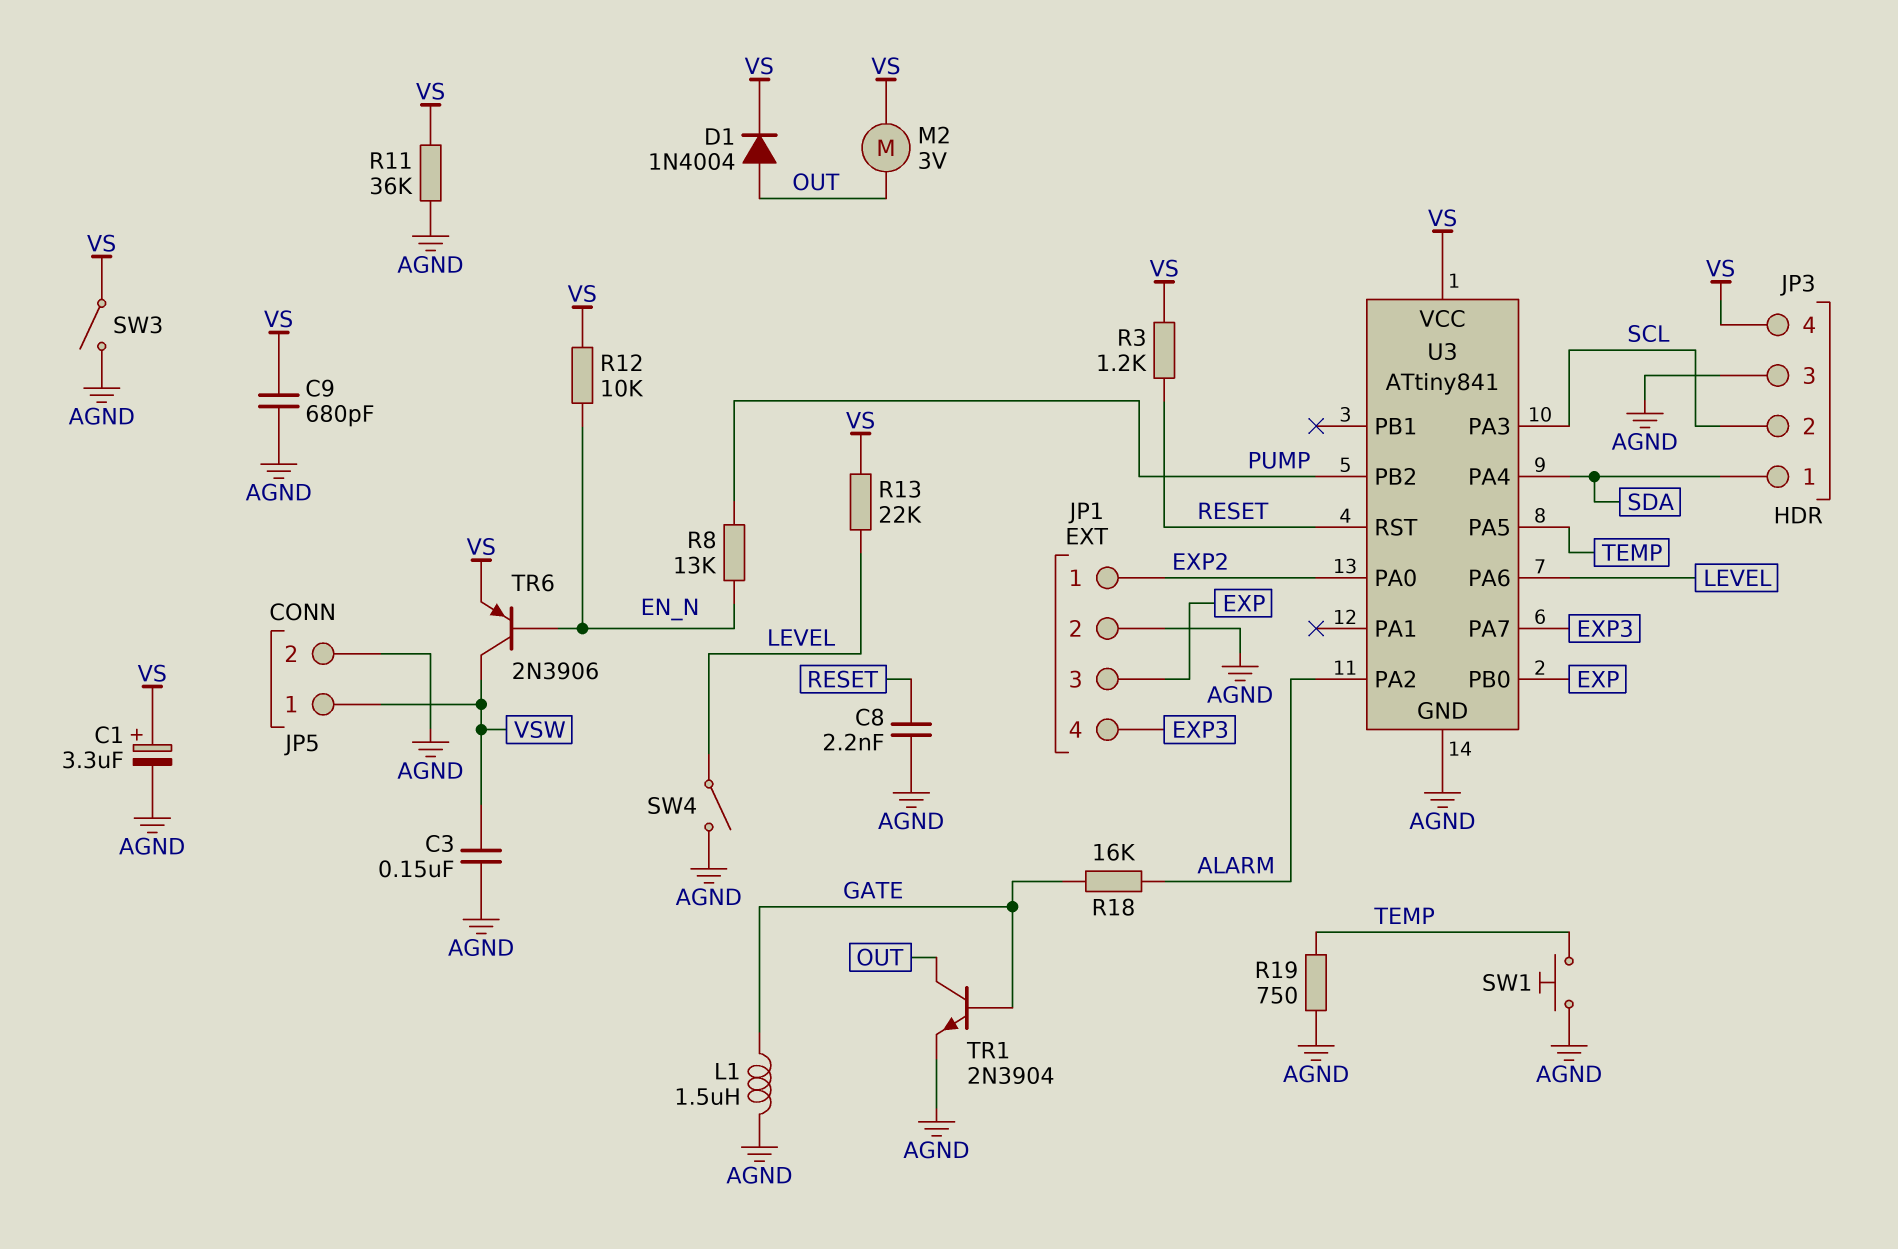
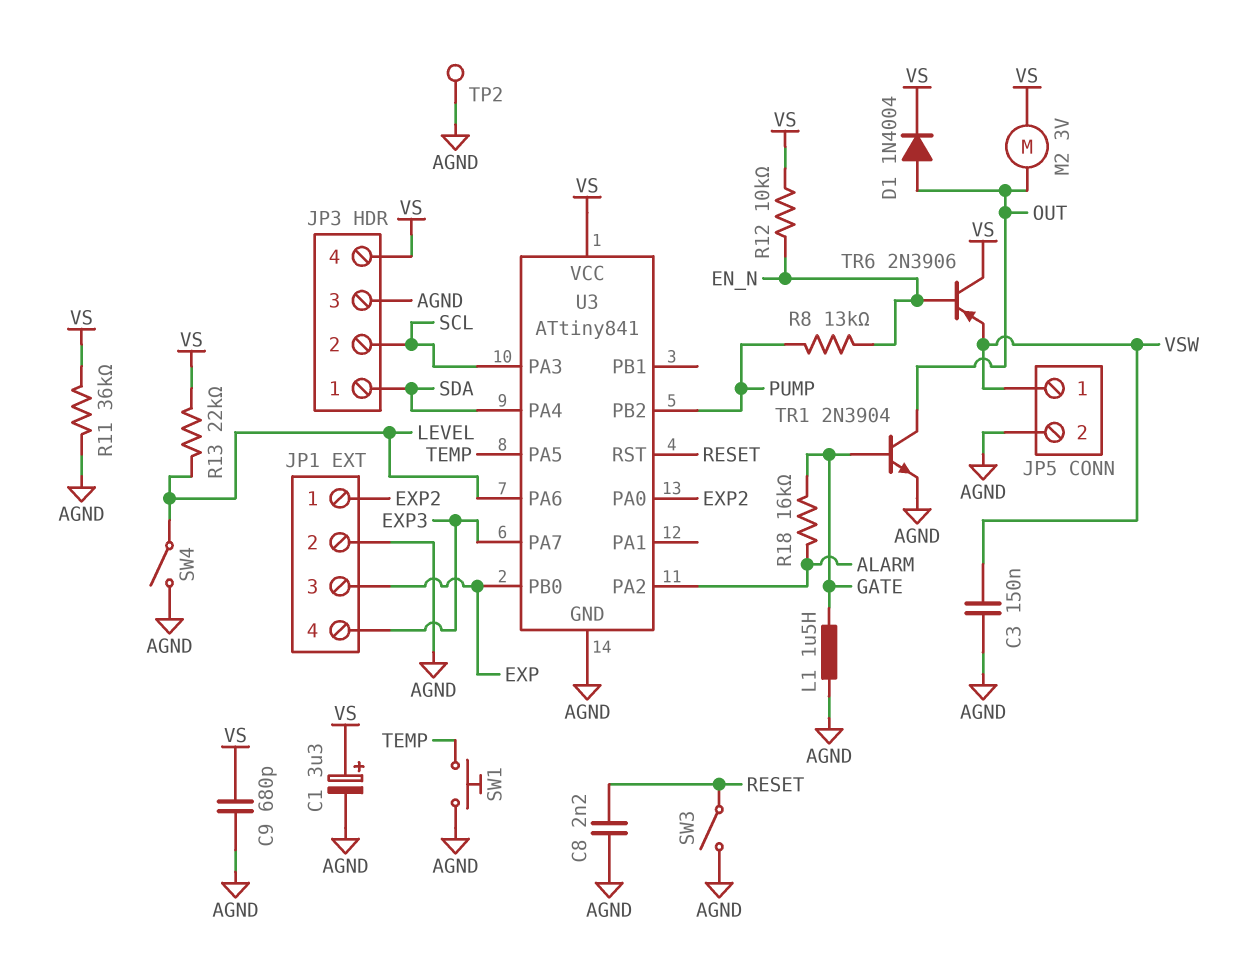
R3: 1.2k (RESET, VS) -> none
R19: 750 (AGND, TEMP) -> none
SW3: switch (AGND, VS) -> switch (AGND, RESET)
TP2: none -> test point (AGND)
TR6: PNP 2N3906 (B EN_N, C VSW, E VS) -> PNP 2N3906 (B EN_N, C VS, E VSW)

